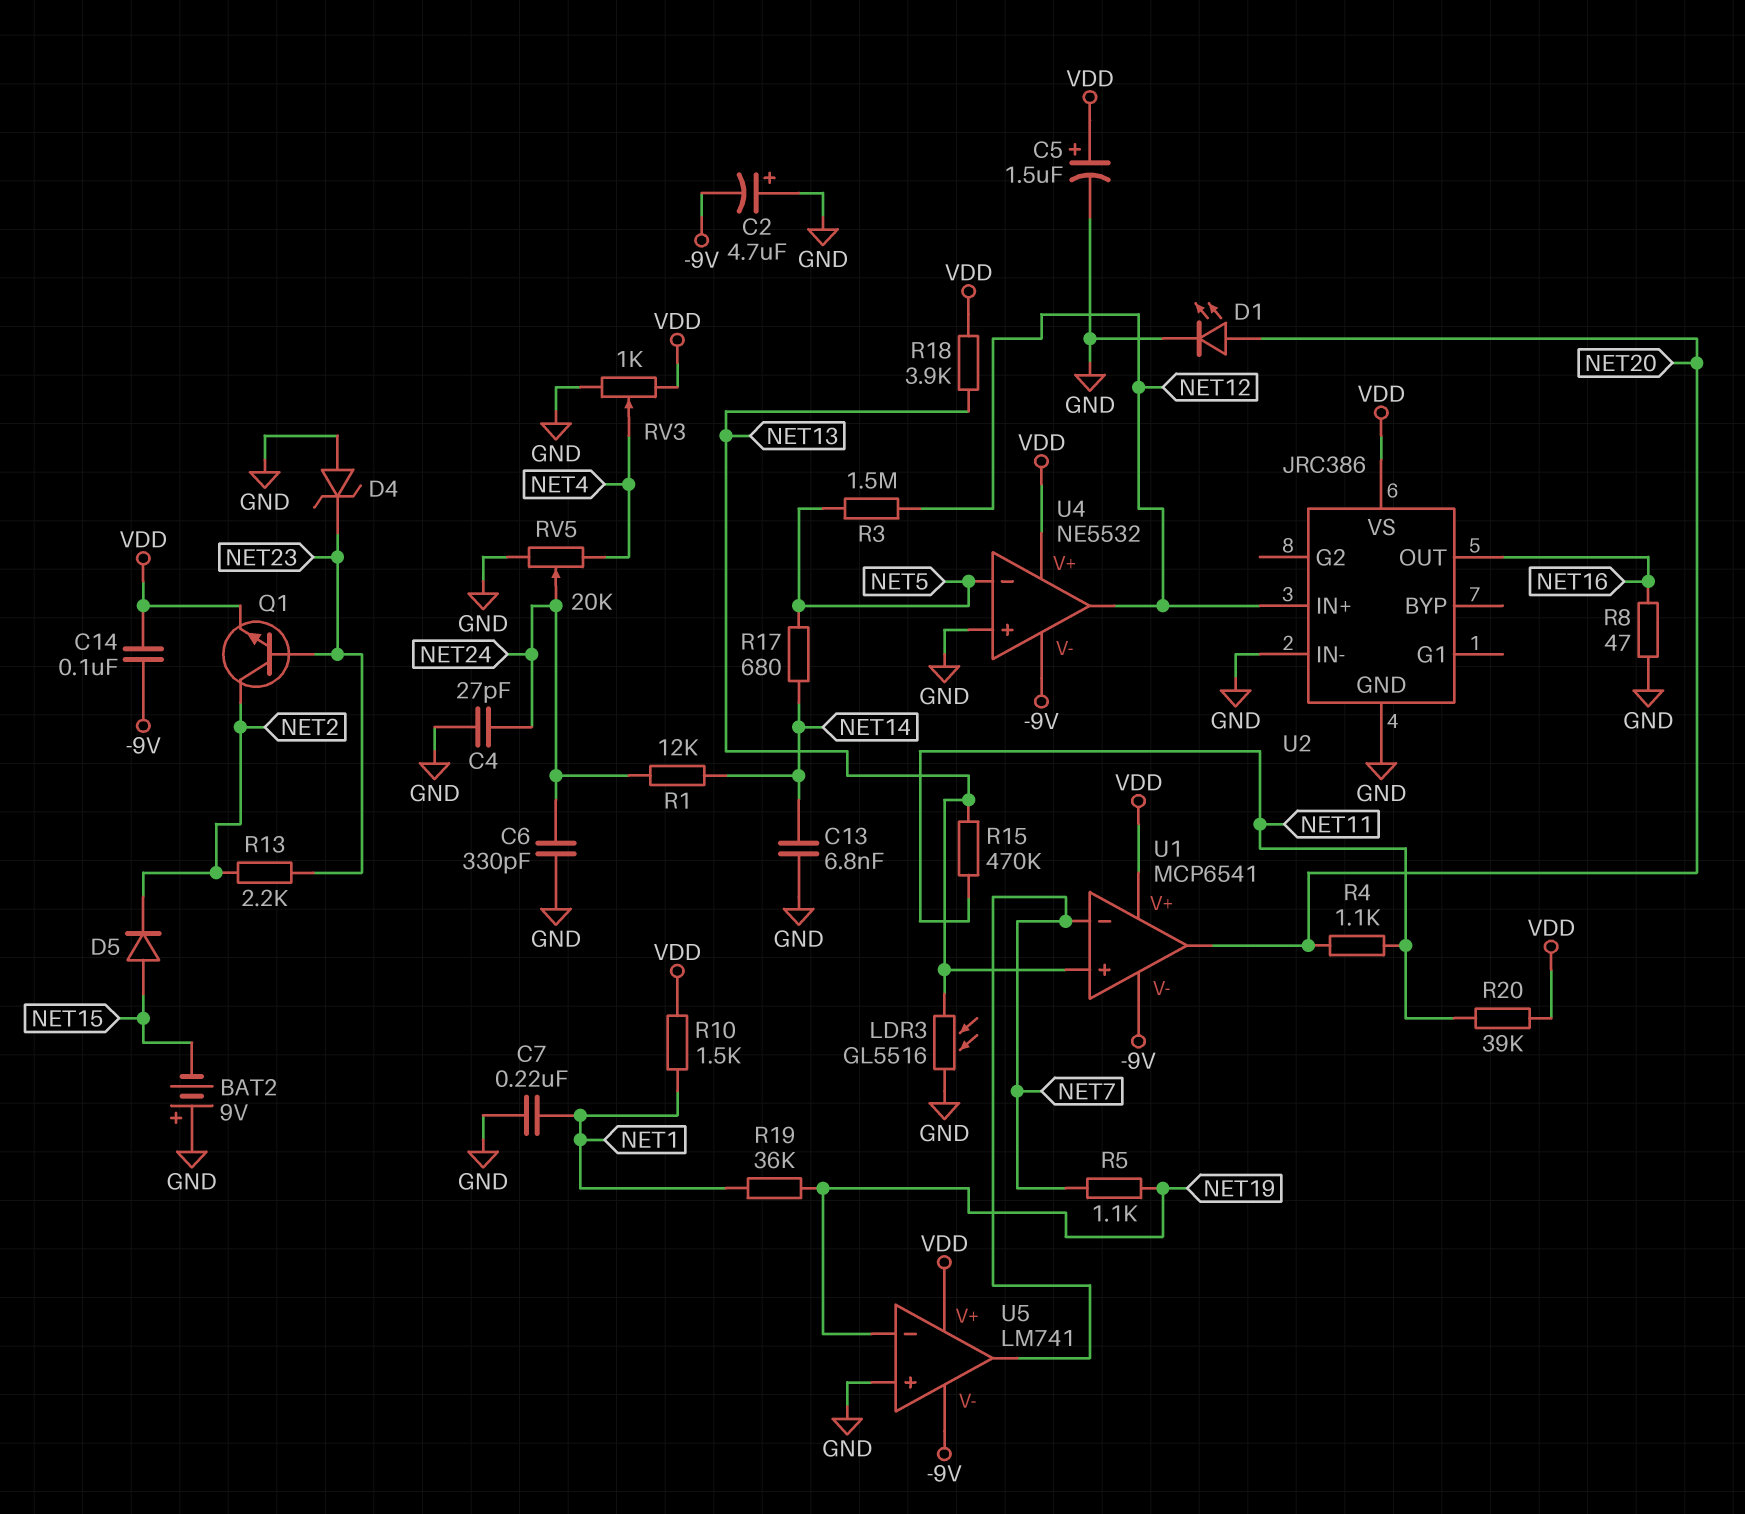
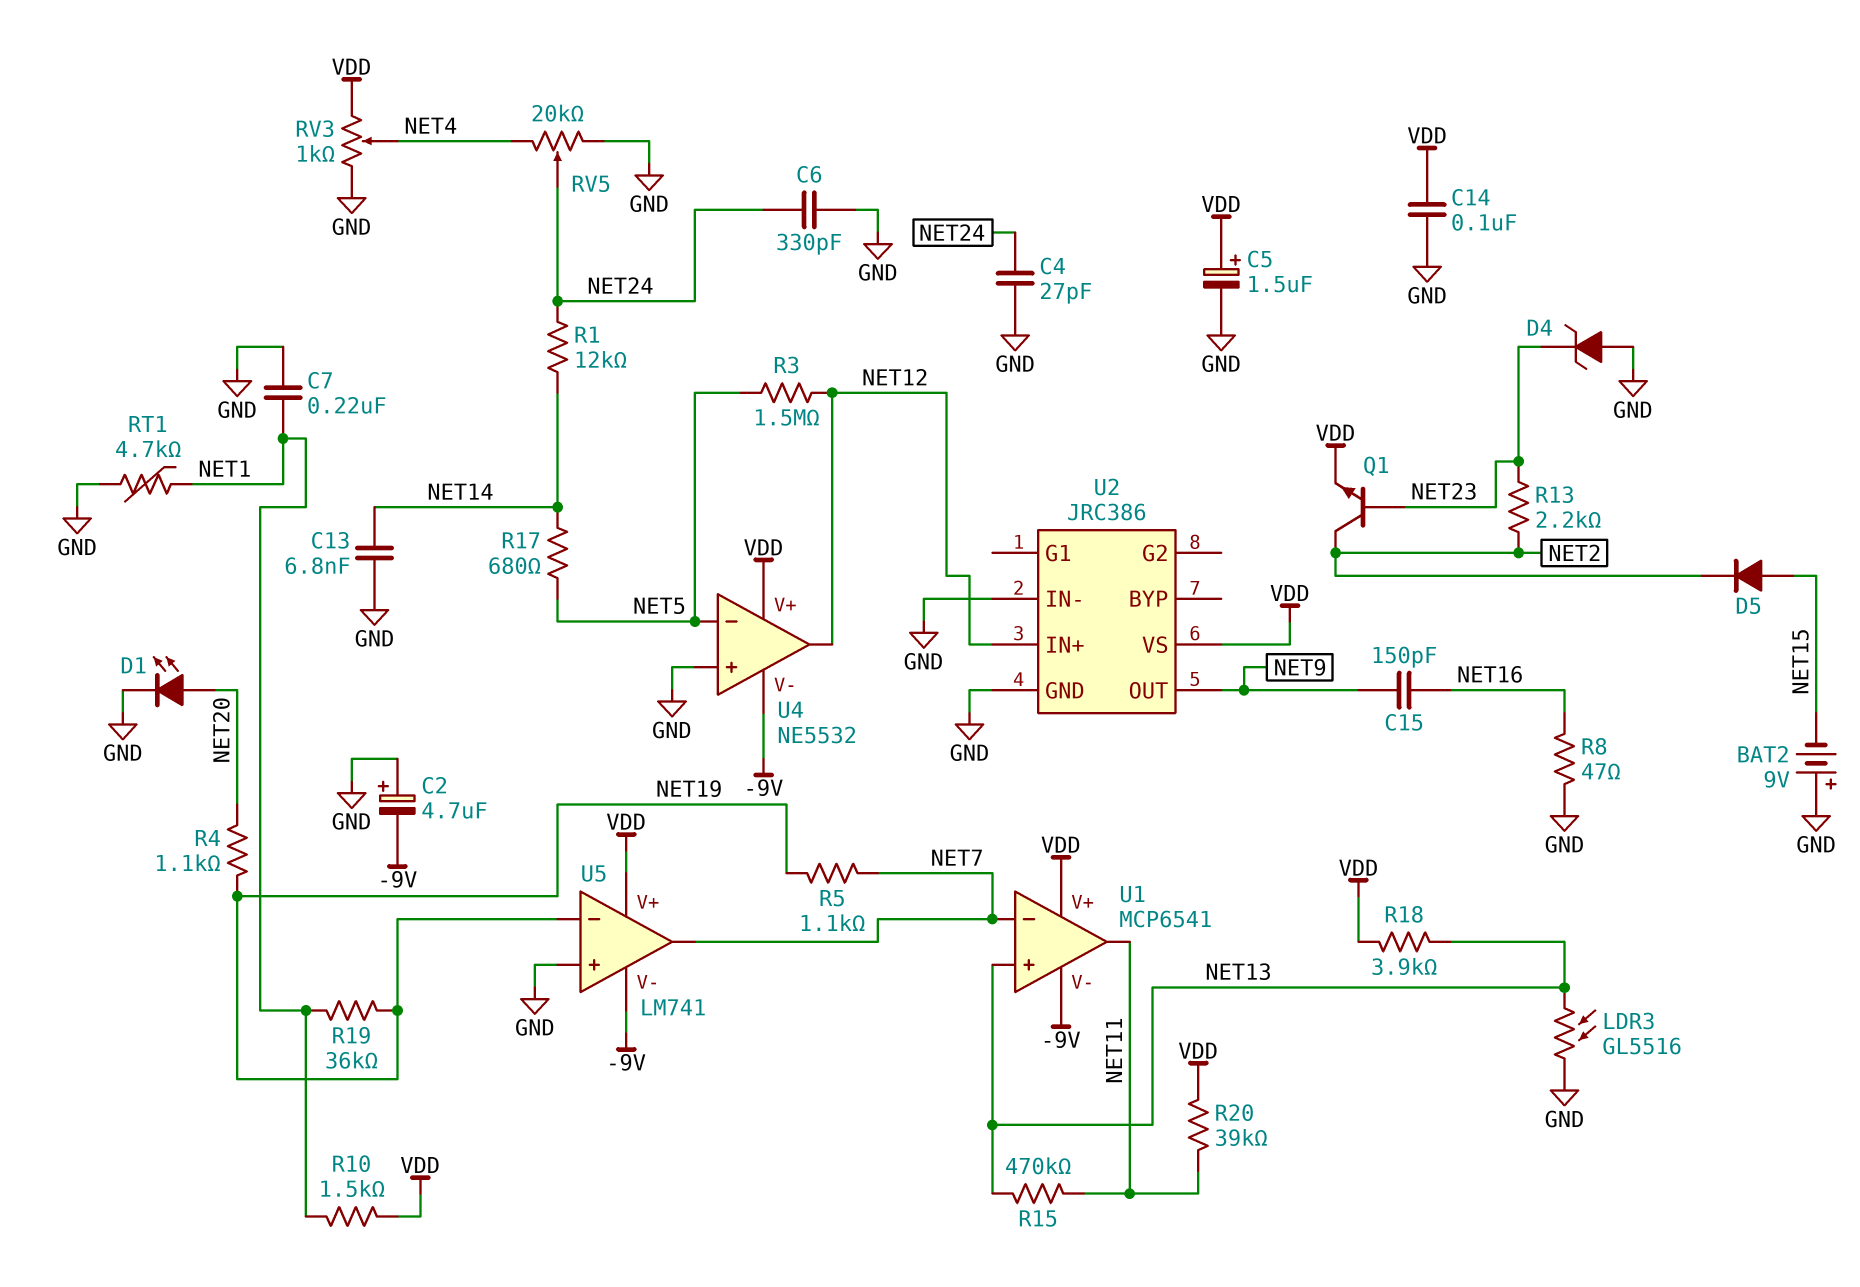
C14: 100nF (-9V, VDD) -> 100nF (GND, VDD)
C15: none -> 150pF (NET9, NET16)
R4: 1.1k (NET11, NET20) -> 1.1k (NET19, NET20)
RT1: none -> 4.7k (GND, NET1)
U1 pin out: NET20 -> NET11
U2 pin OUT: NET16 -> NET9

